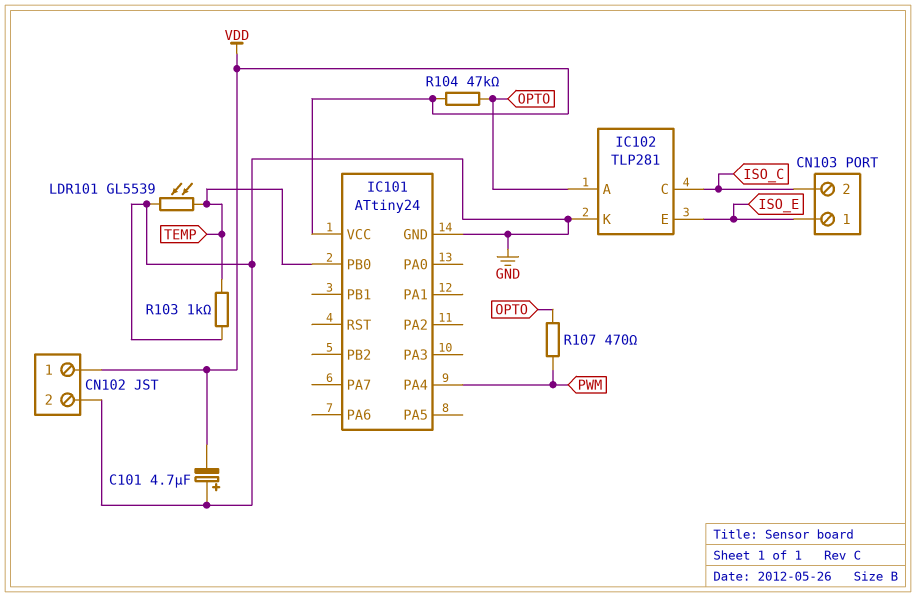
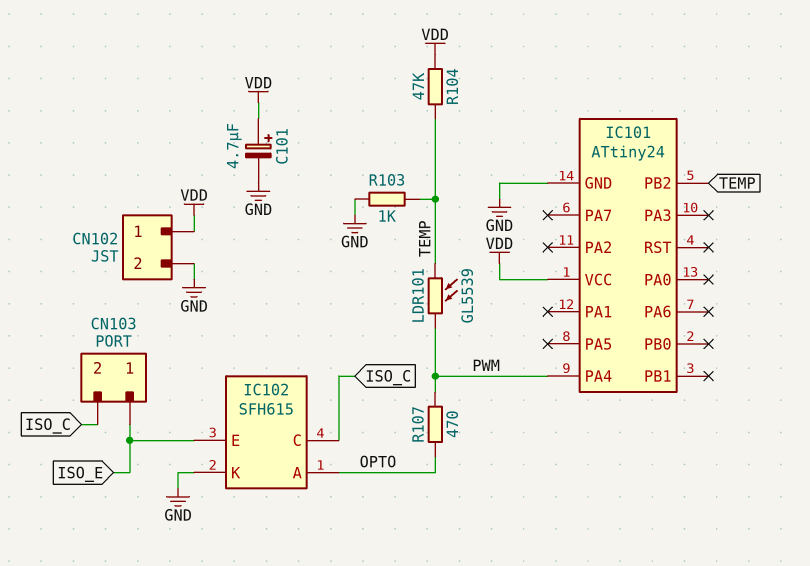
C101: 4.7uF (plus GND, minus VDD) -> 4.7uF (plus VDD, minus GND)
IC101 pin PB0: TEMP -> none
IC101 pin PB2: none -> TEMP
IC102: TLP281 -> SFH615
LDR101: GL5539 (GND, TEMP) -> GL5539 (PWM, TEMP)
R104: 47k (OPTO, VDD) -> 47k (TEMP, VDD)

